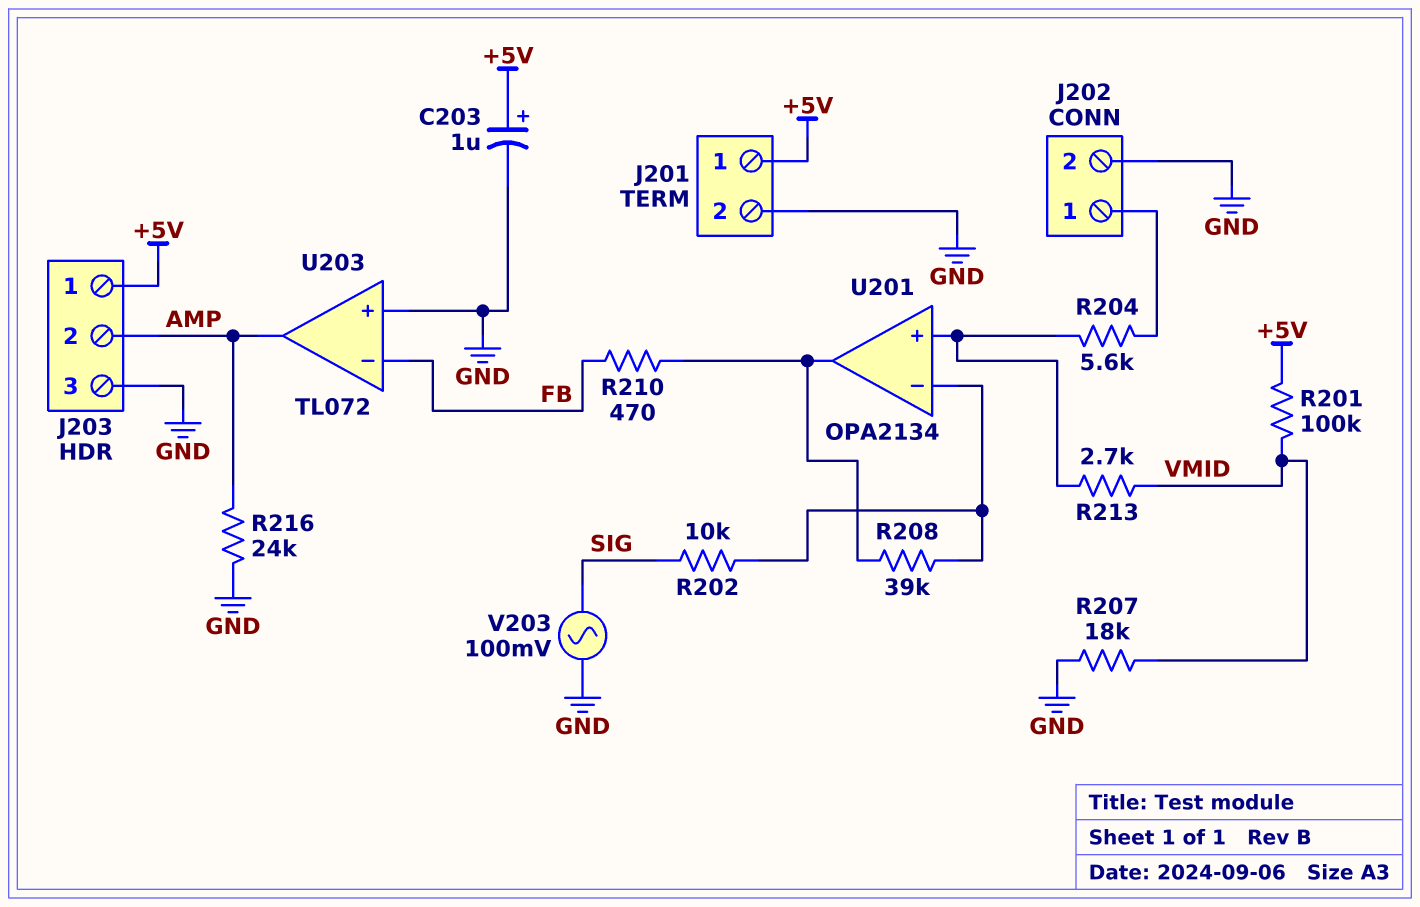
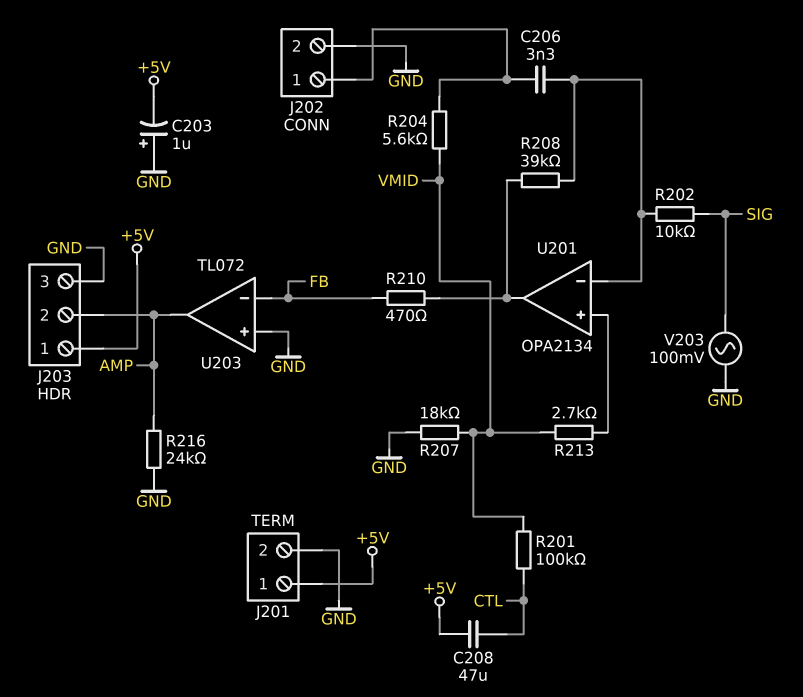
C203: 1uF (plus +5V, minus GND) -> 1uF (plus GND, minus +5V)
C206: none -> 3.3nF (J202/1, U201/in-)
C208: none -> 47uF (+5V, CTL)
R201: 100k (+5V, VMID) -> 100k (CTL, VMID)
R204: 5.6k (J202/1, U201/in+) -> 5.6k (J202/1, VMID)

